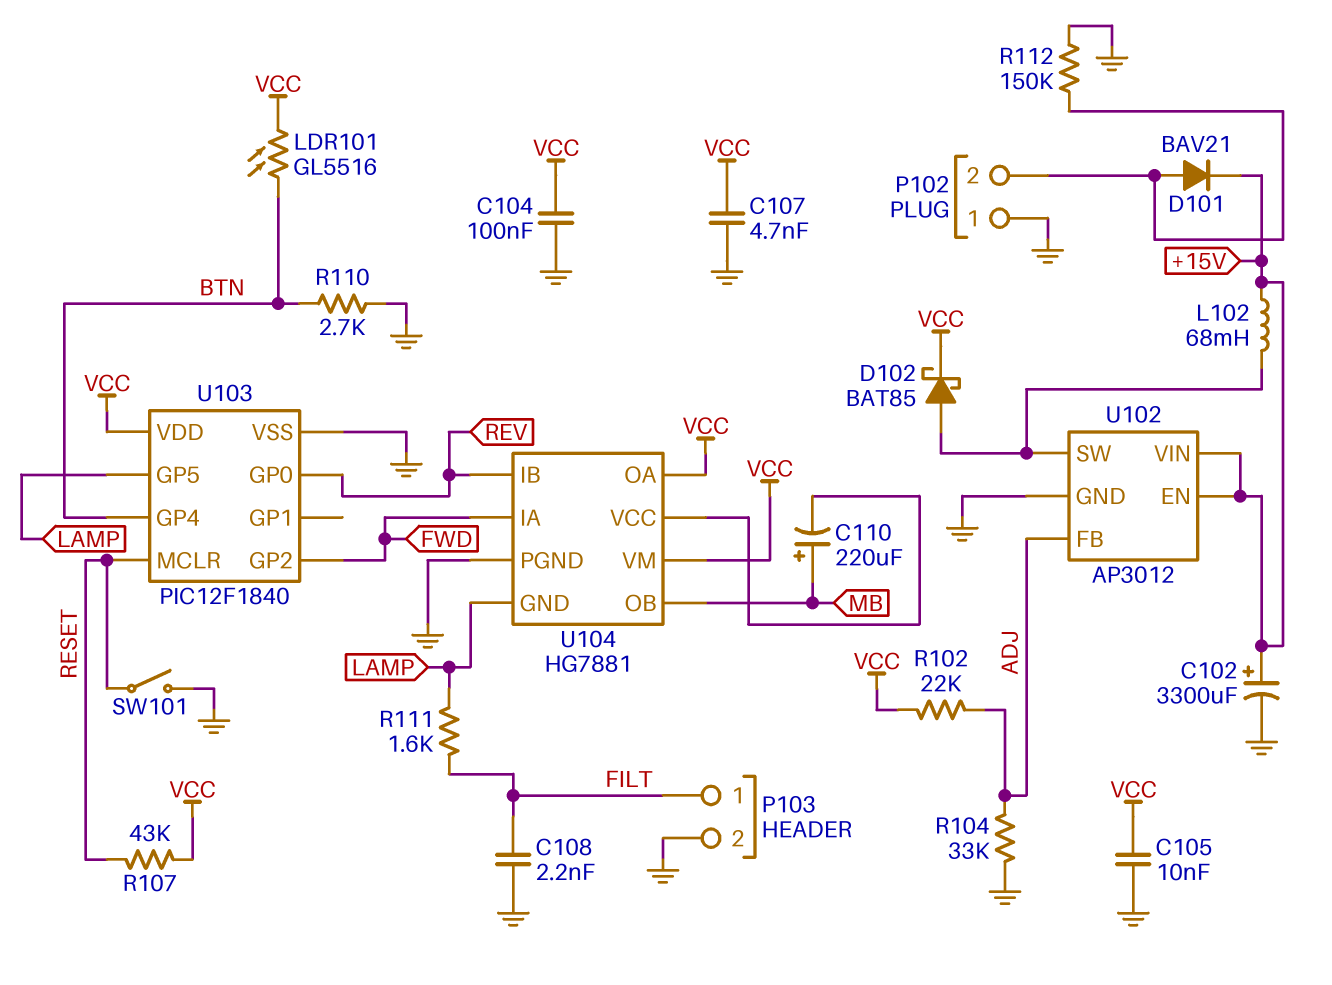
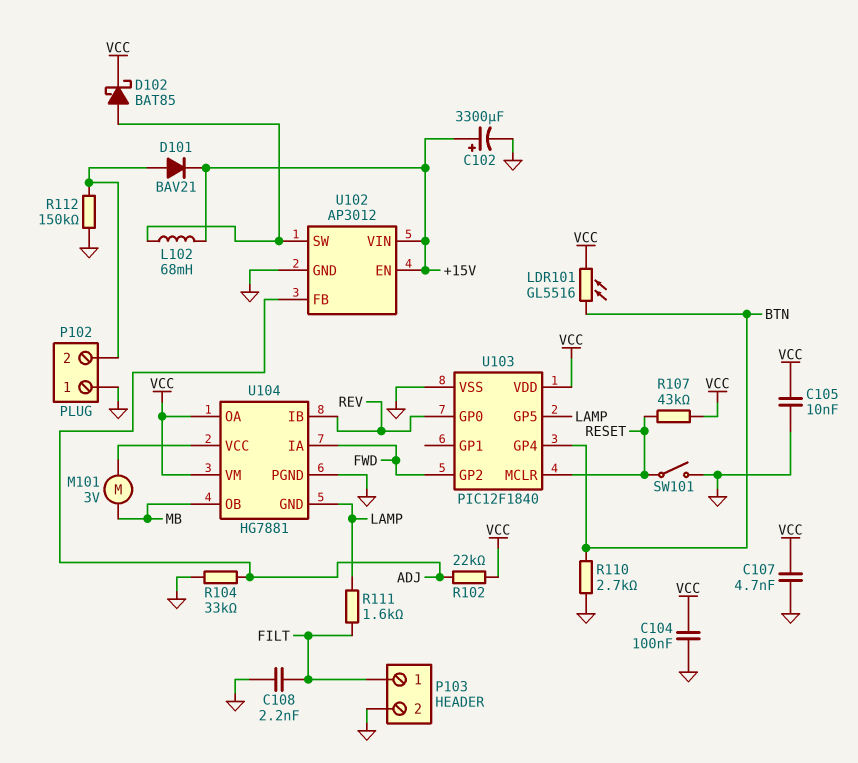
C110: 220uF (plus MB, minus U104/VCC) -> none
M101: none -> motor 3V (MB, U104/VCC)

